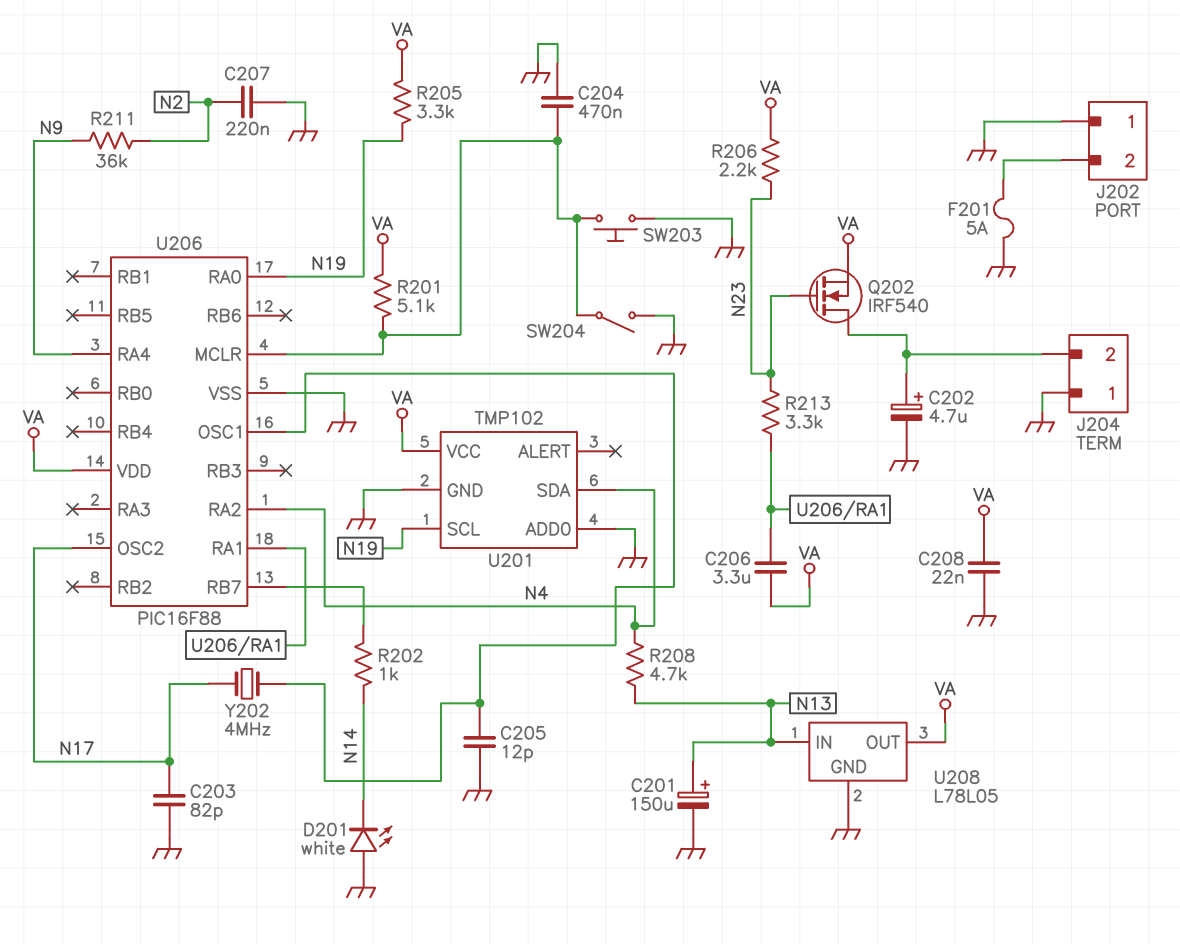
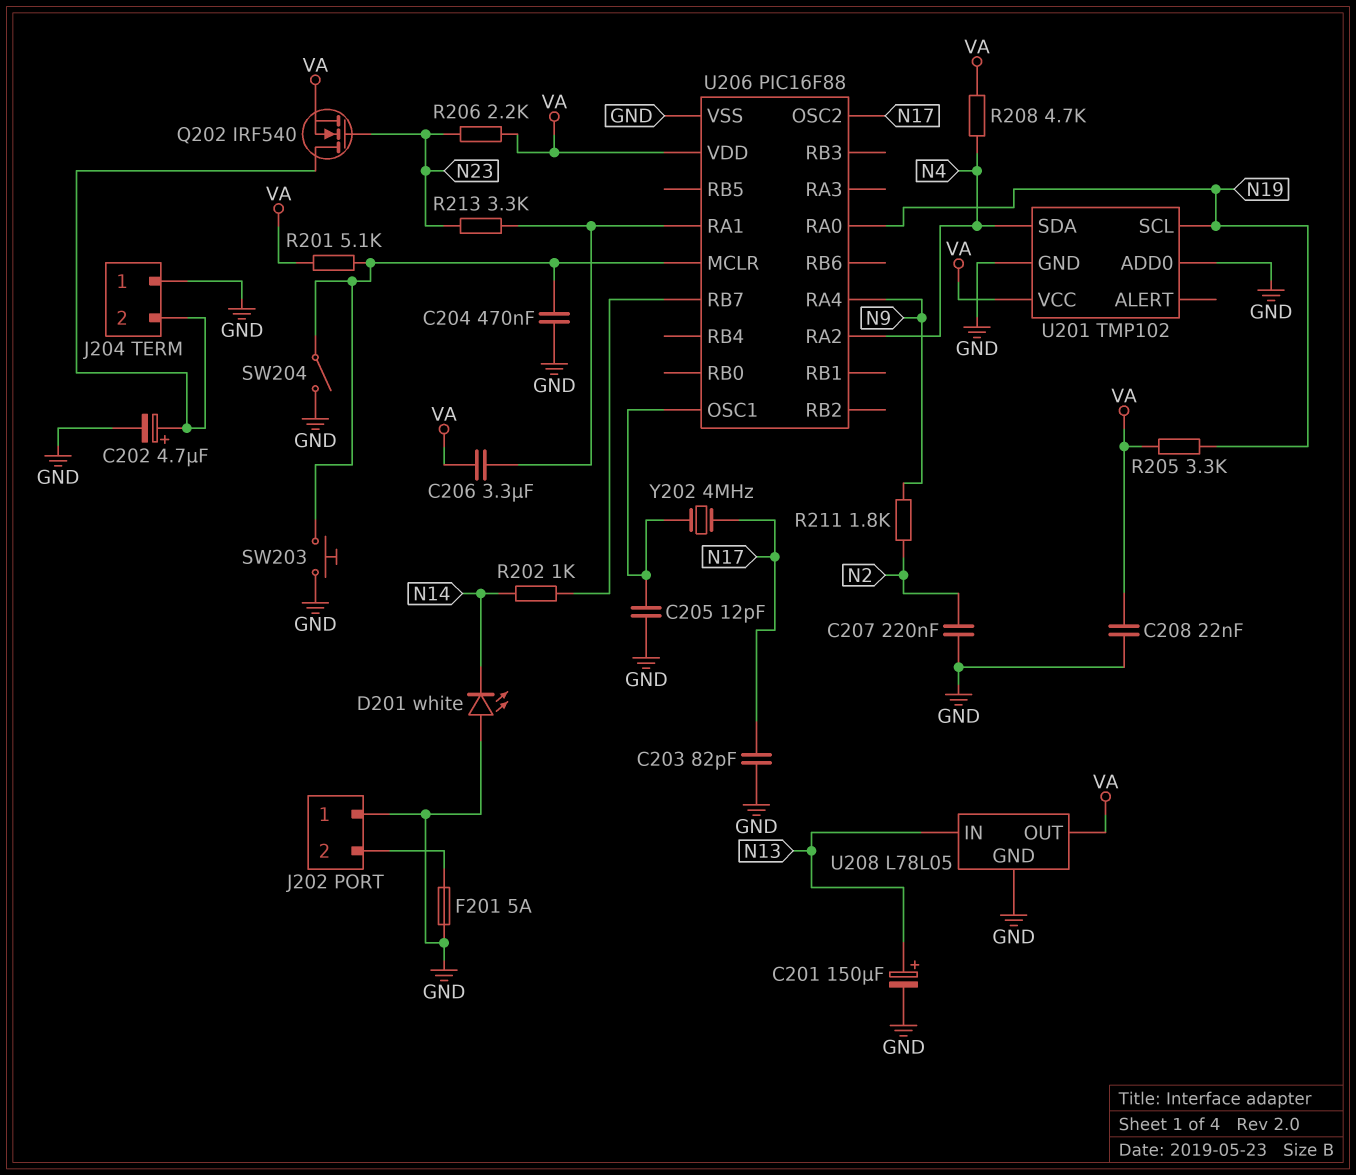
R208: 4.7k (N4, N13) -> 4.7k (N4, VA)
R211: 36k (N2, N9) -> 1.8k (N2, N9)

